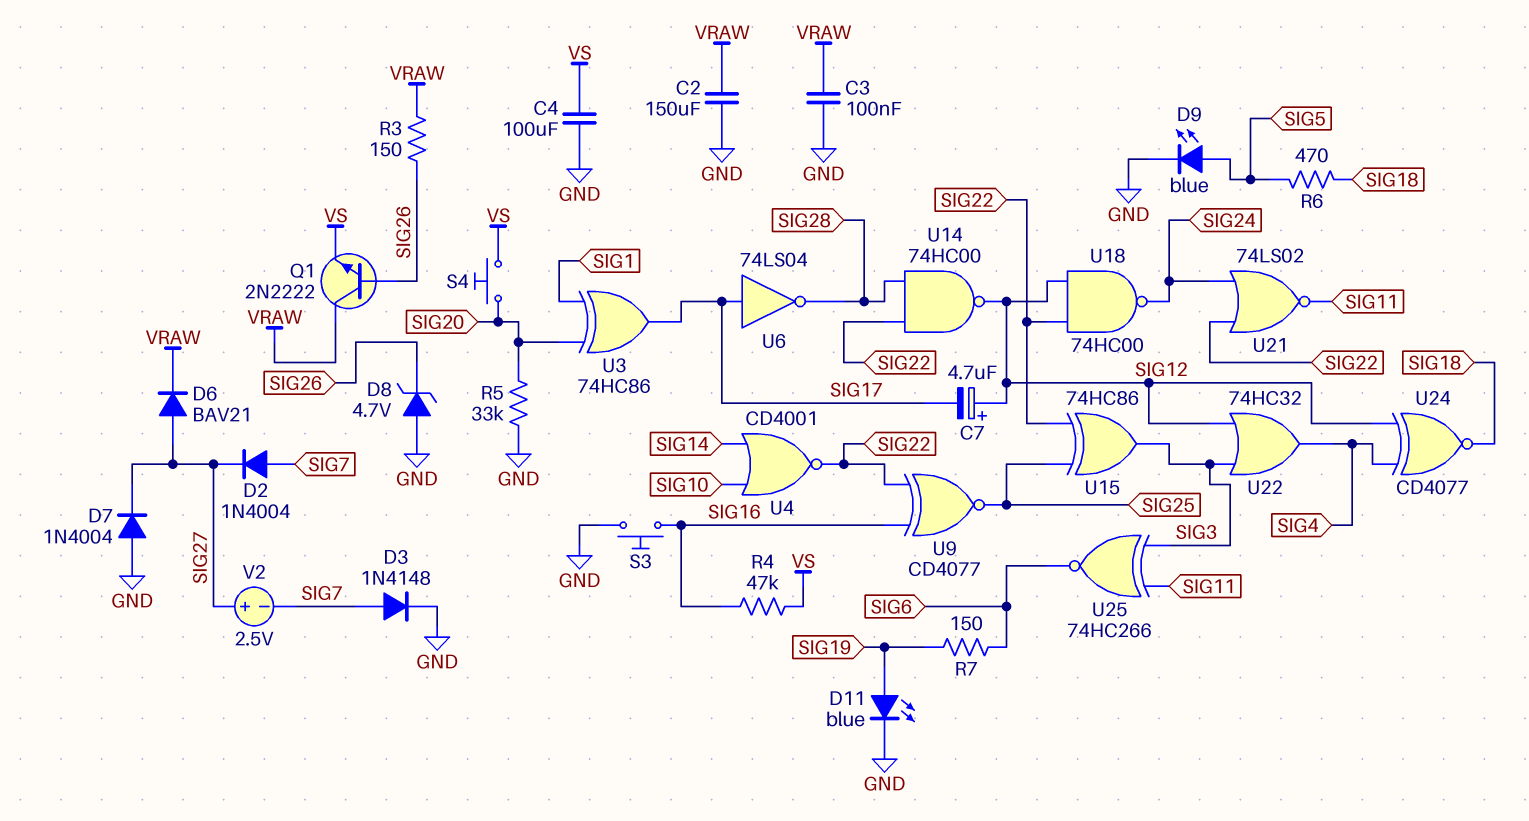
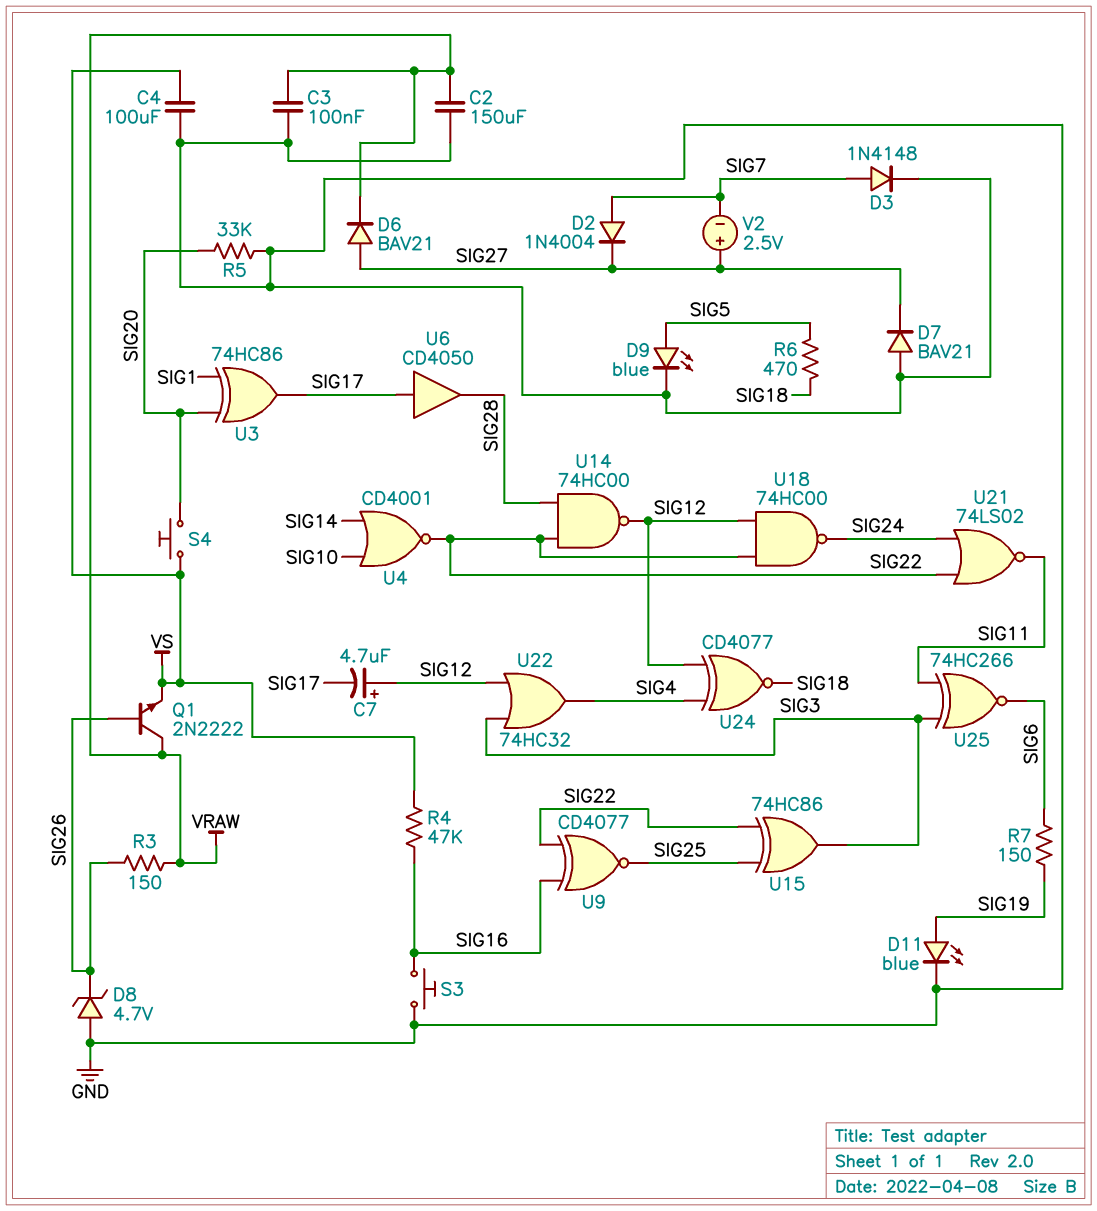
D7: diode 1N4004 (A GND, K SIG27) -> diode BAV21 (A GND, K SIG27)
U6: NOT 74LS04 (in SIG17, out SIG28) -> buffer CD4050 (in SIG17, out SIG28)

